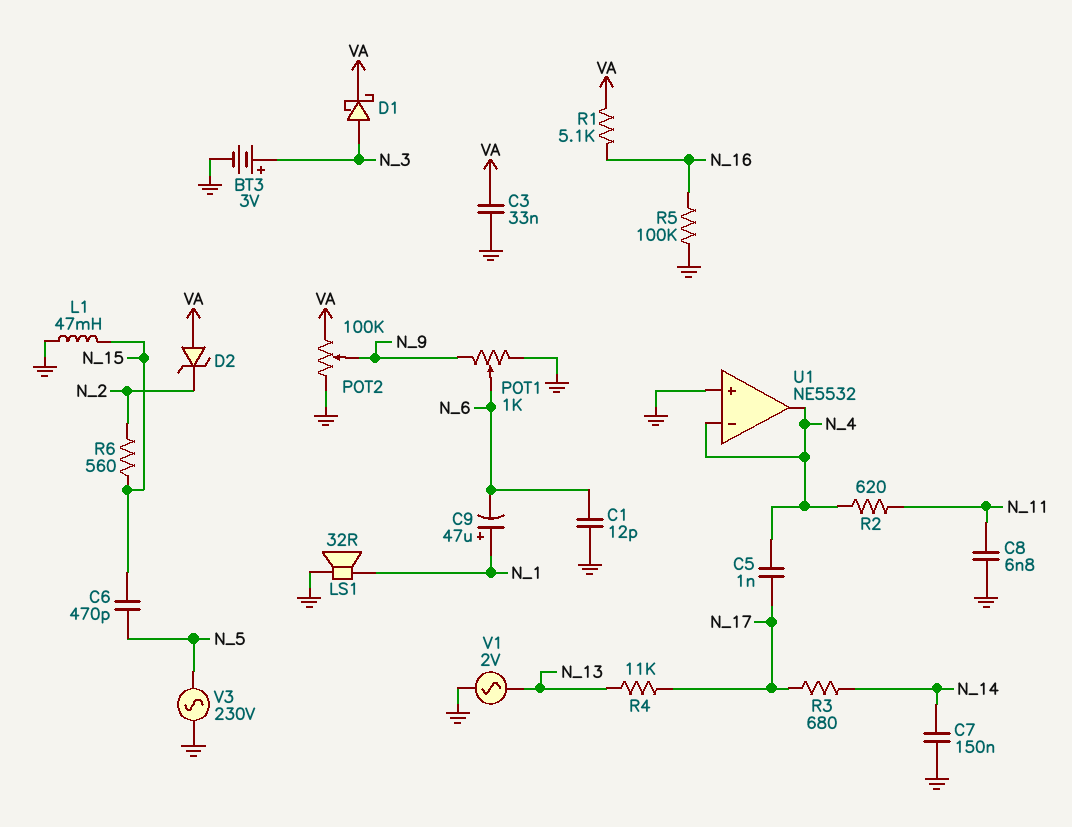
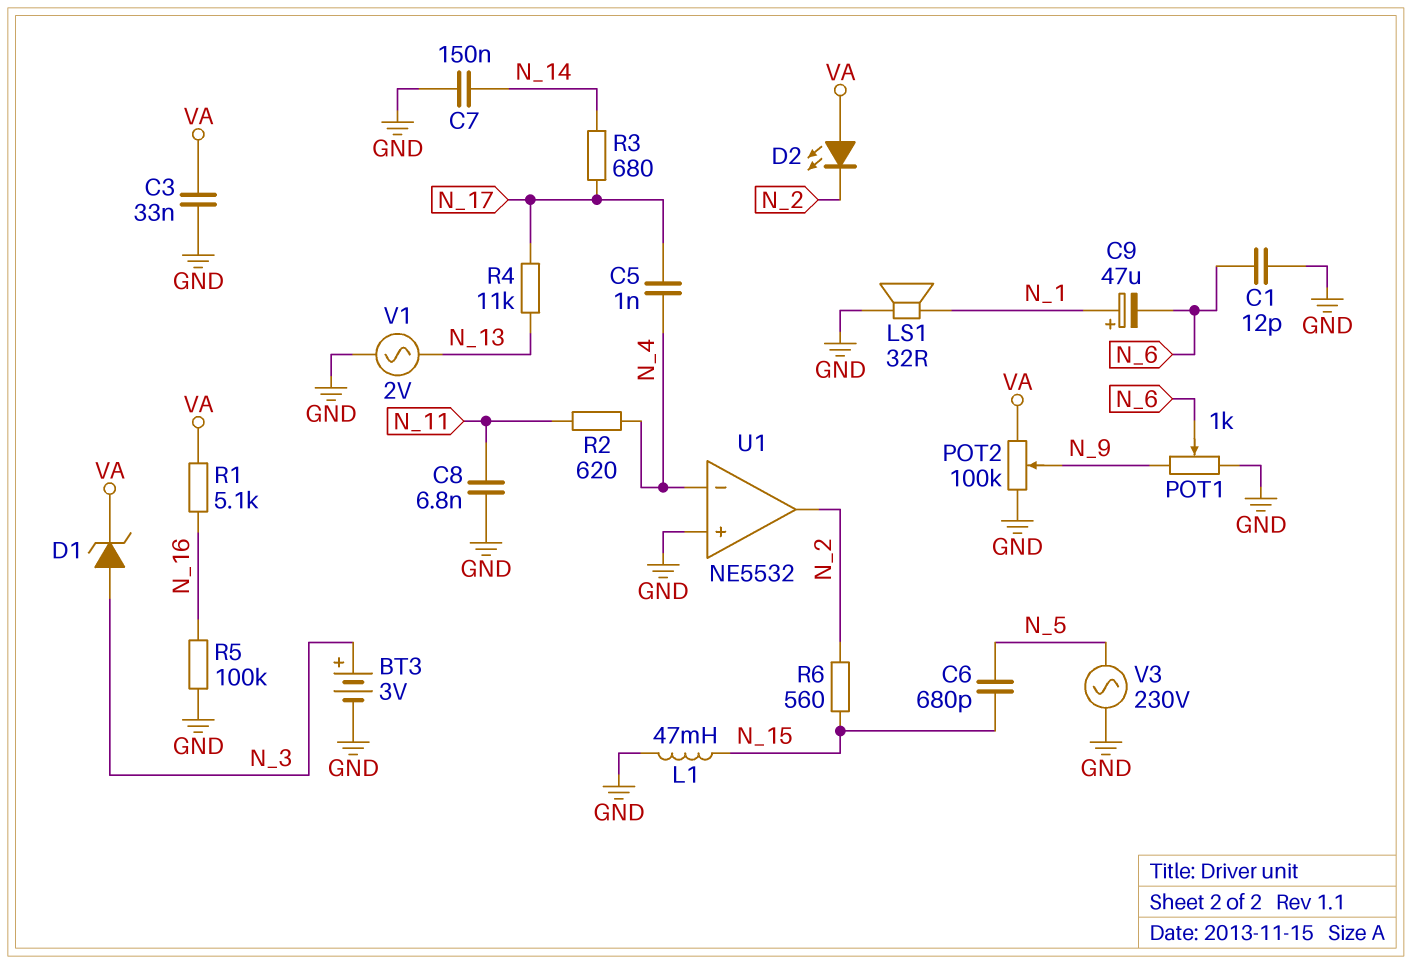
C6: 470pF (N_5, N_15) -> 680pF (N_5, N_15)
D1: schottky (A N_3, K VA) -> zener (A N_3, K VA)
D2: zener (A VA, K N_2) -> LED (A VA, K N_2)
U1 pin out: N_4 -> N_2

